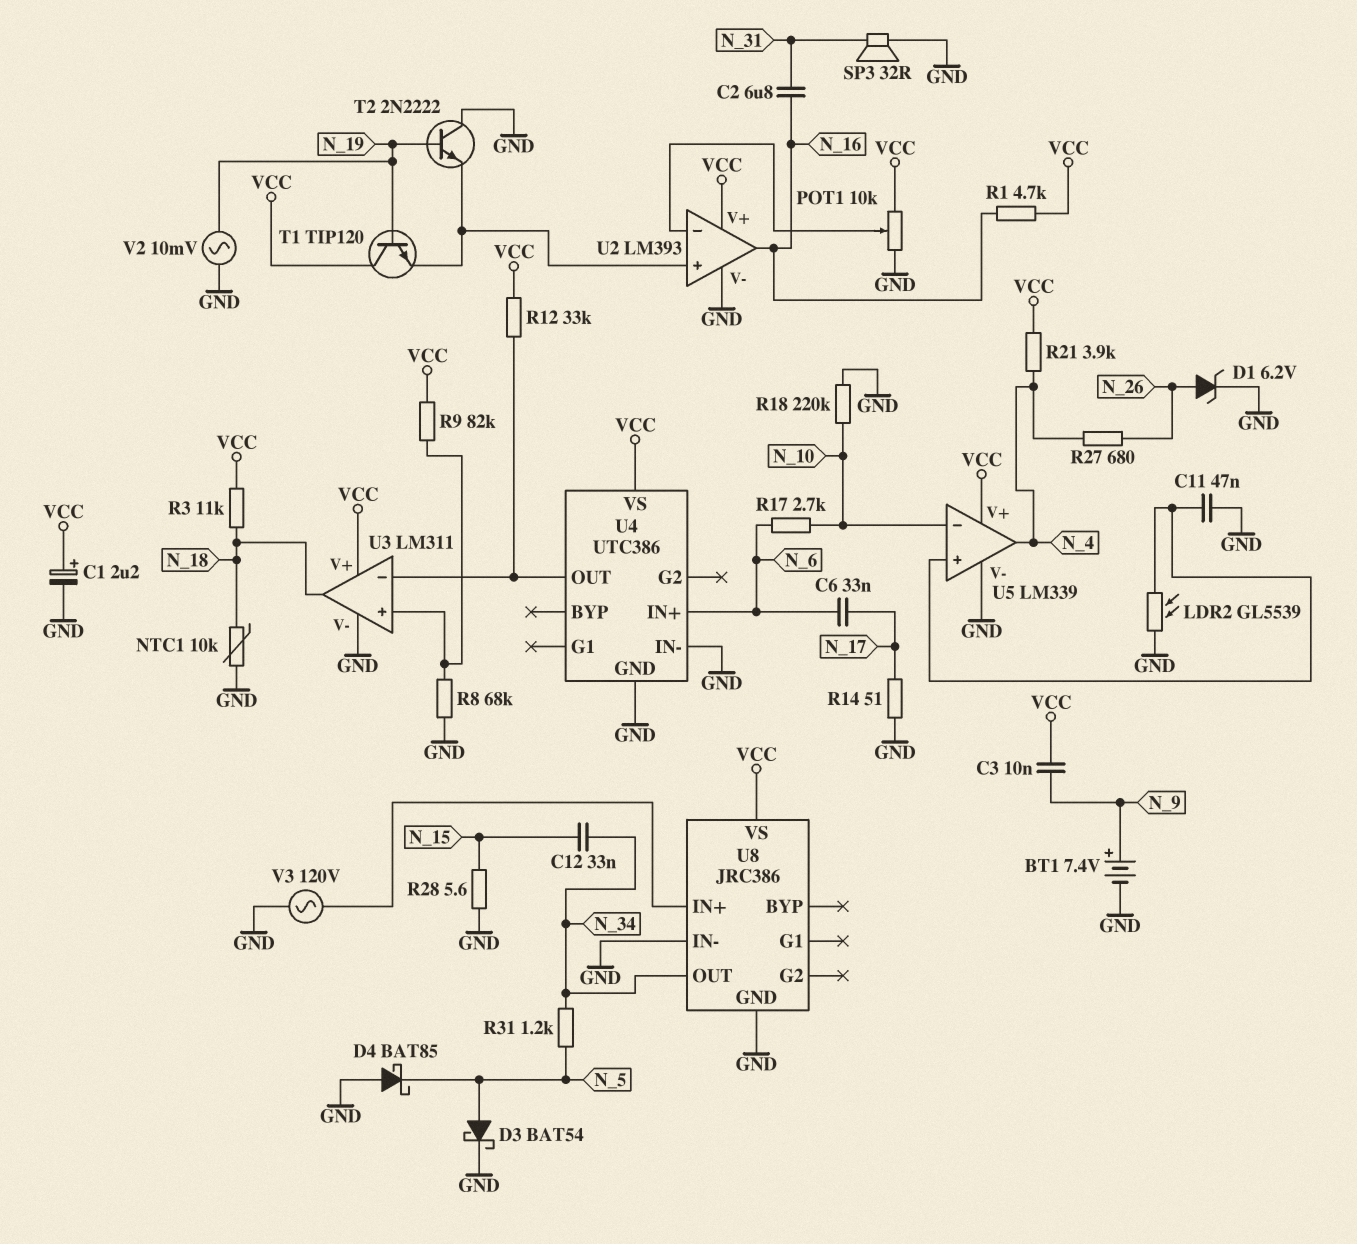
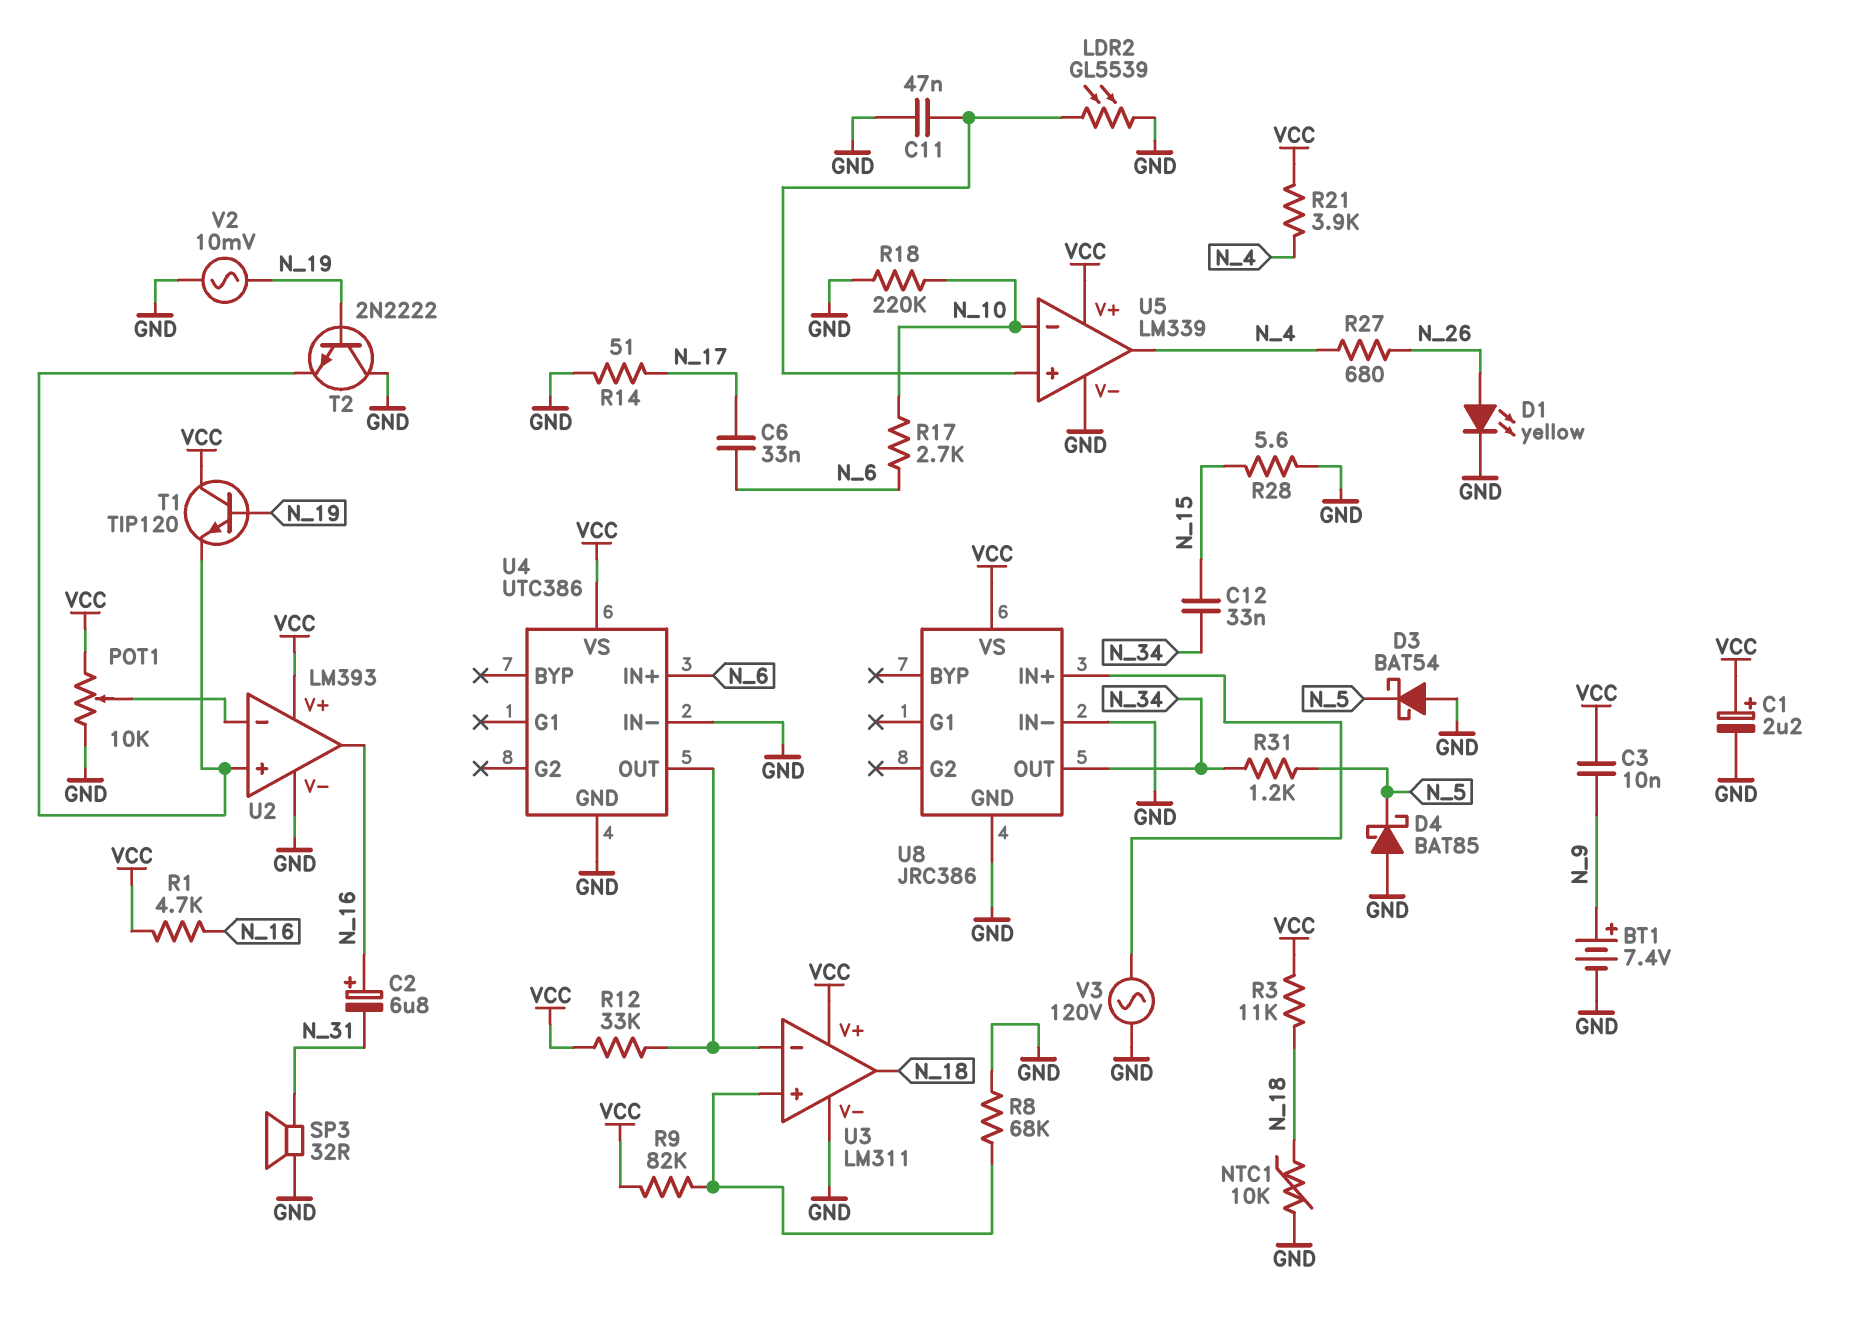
C2: 6.8uF (N_16, N_31) -> 6.8uF (plus N_16, minus N_31)
D1: zener 6.2V (A N_26, K GND) -> LED yellow (A N_26, K GND)
D3: schottky BAT54 (A N_5, K GND) -> schottky BAT54 (A GND, K N_5)

